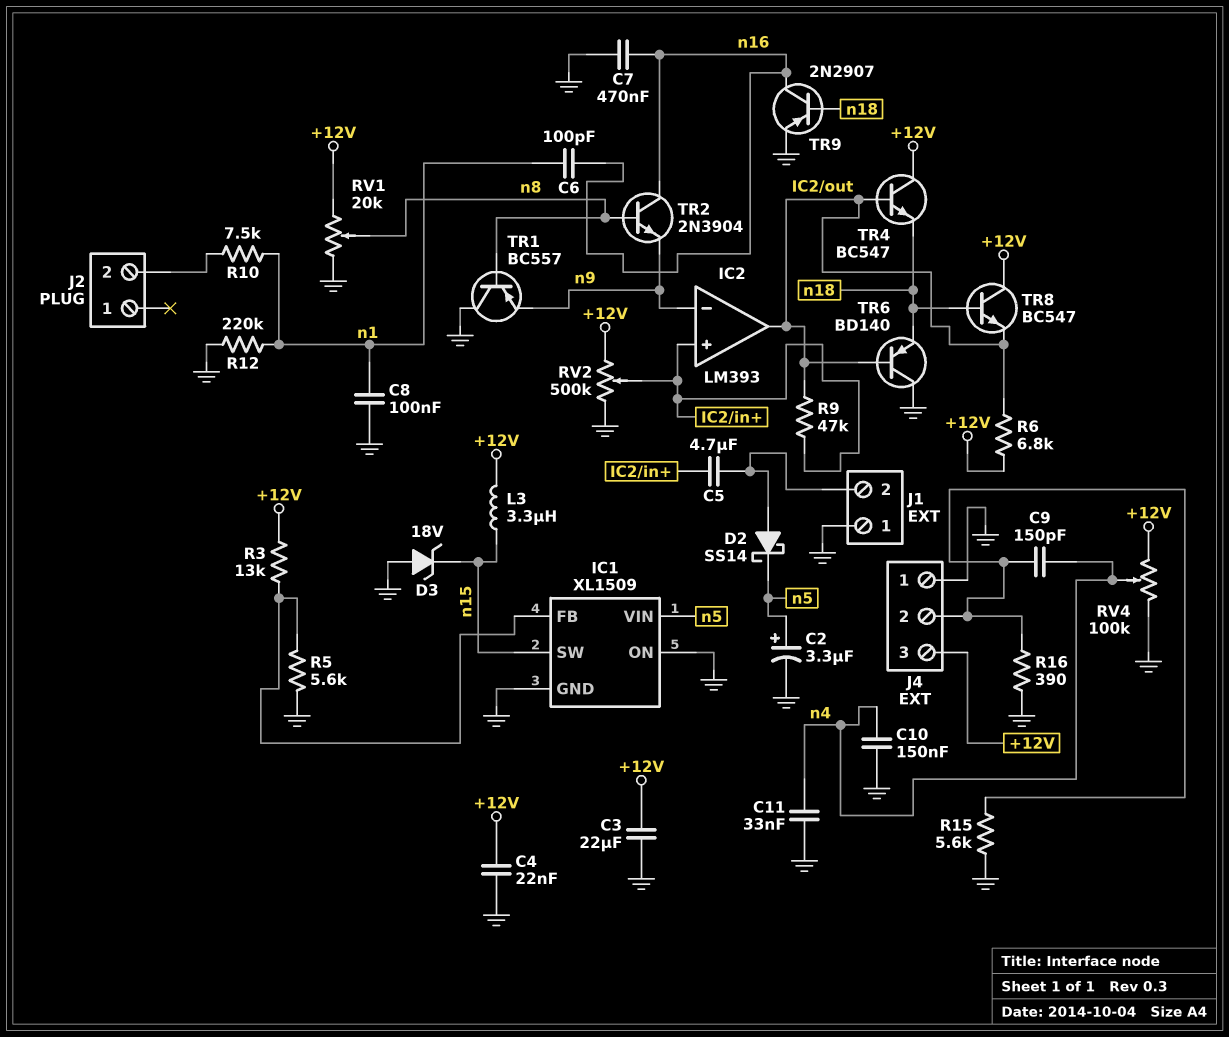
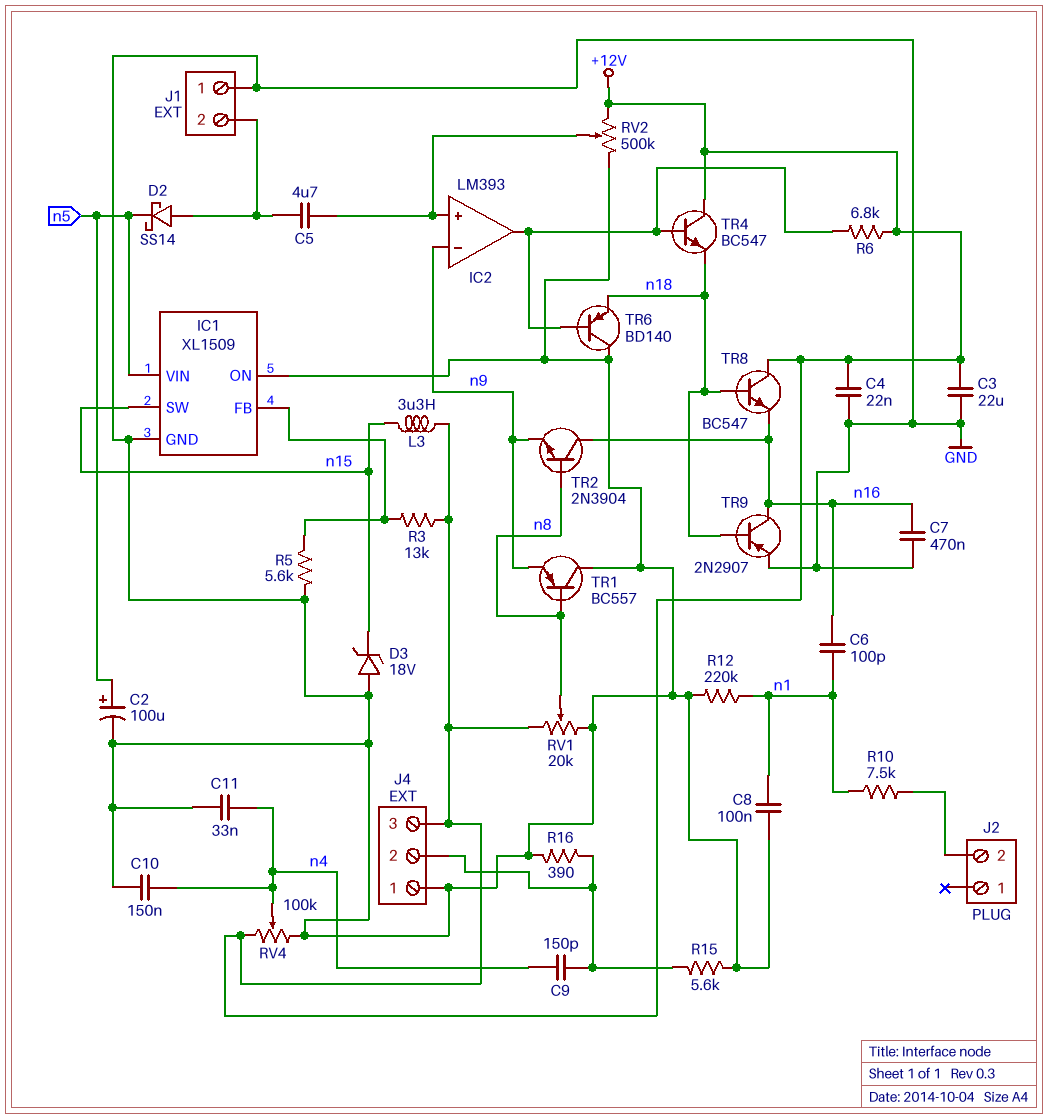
C2: 3.3uF (plus n5, minus GND) -> 100uF (plus n5, minus GND)
R9: 47k (IC2/in+, IC2/out) -> none
TR8: NPN BC547 (B n18, C +12V, E IC2/out) -> NPN BC547 (B n18, C +12V, E n16)

